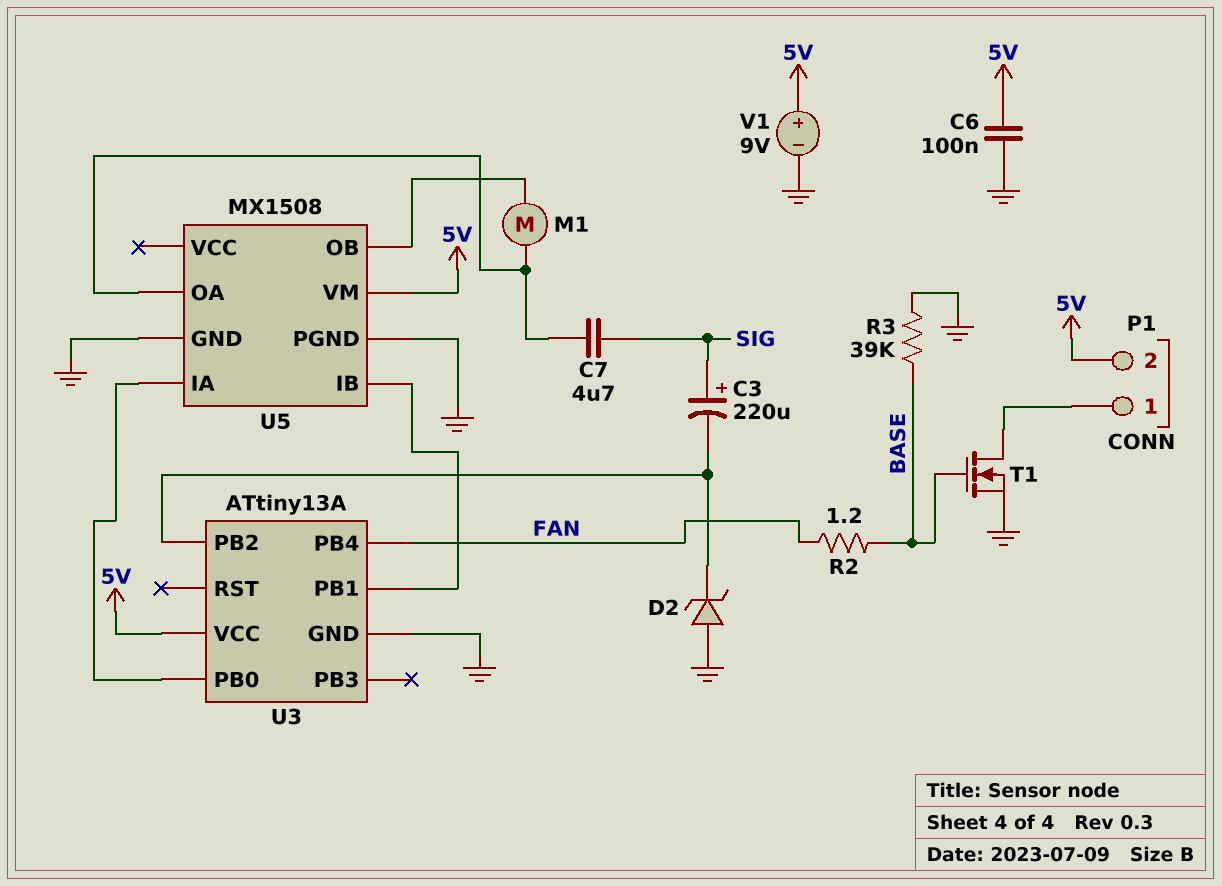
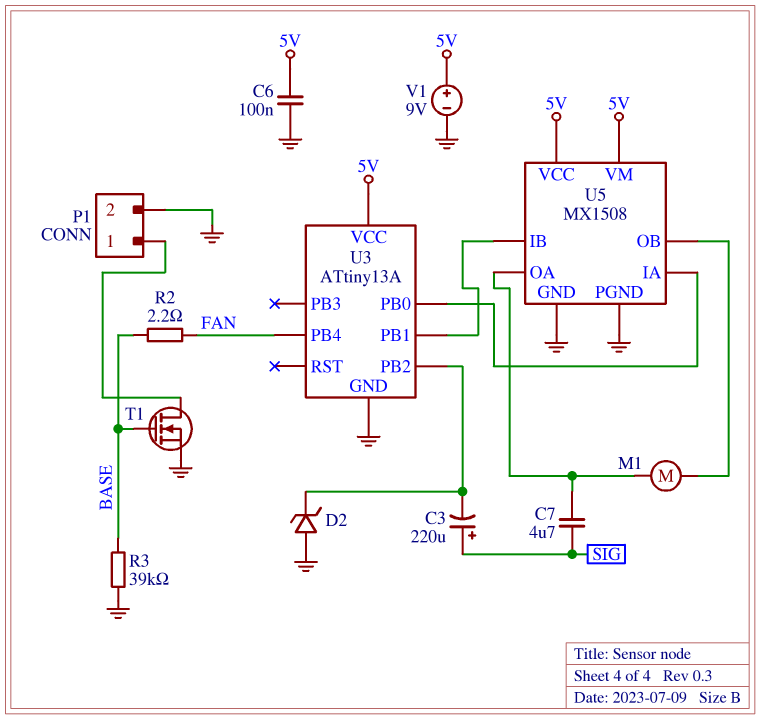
P1 pin 2: 5V -> GND
R2: 1.2 (BASE, FAN) -> 2.2 (BASE, FAN)
U5 pin VCC: none -> 5V

